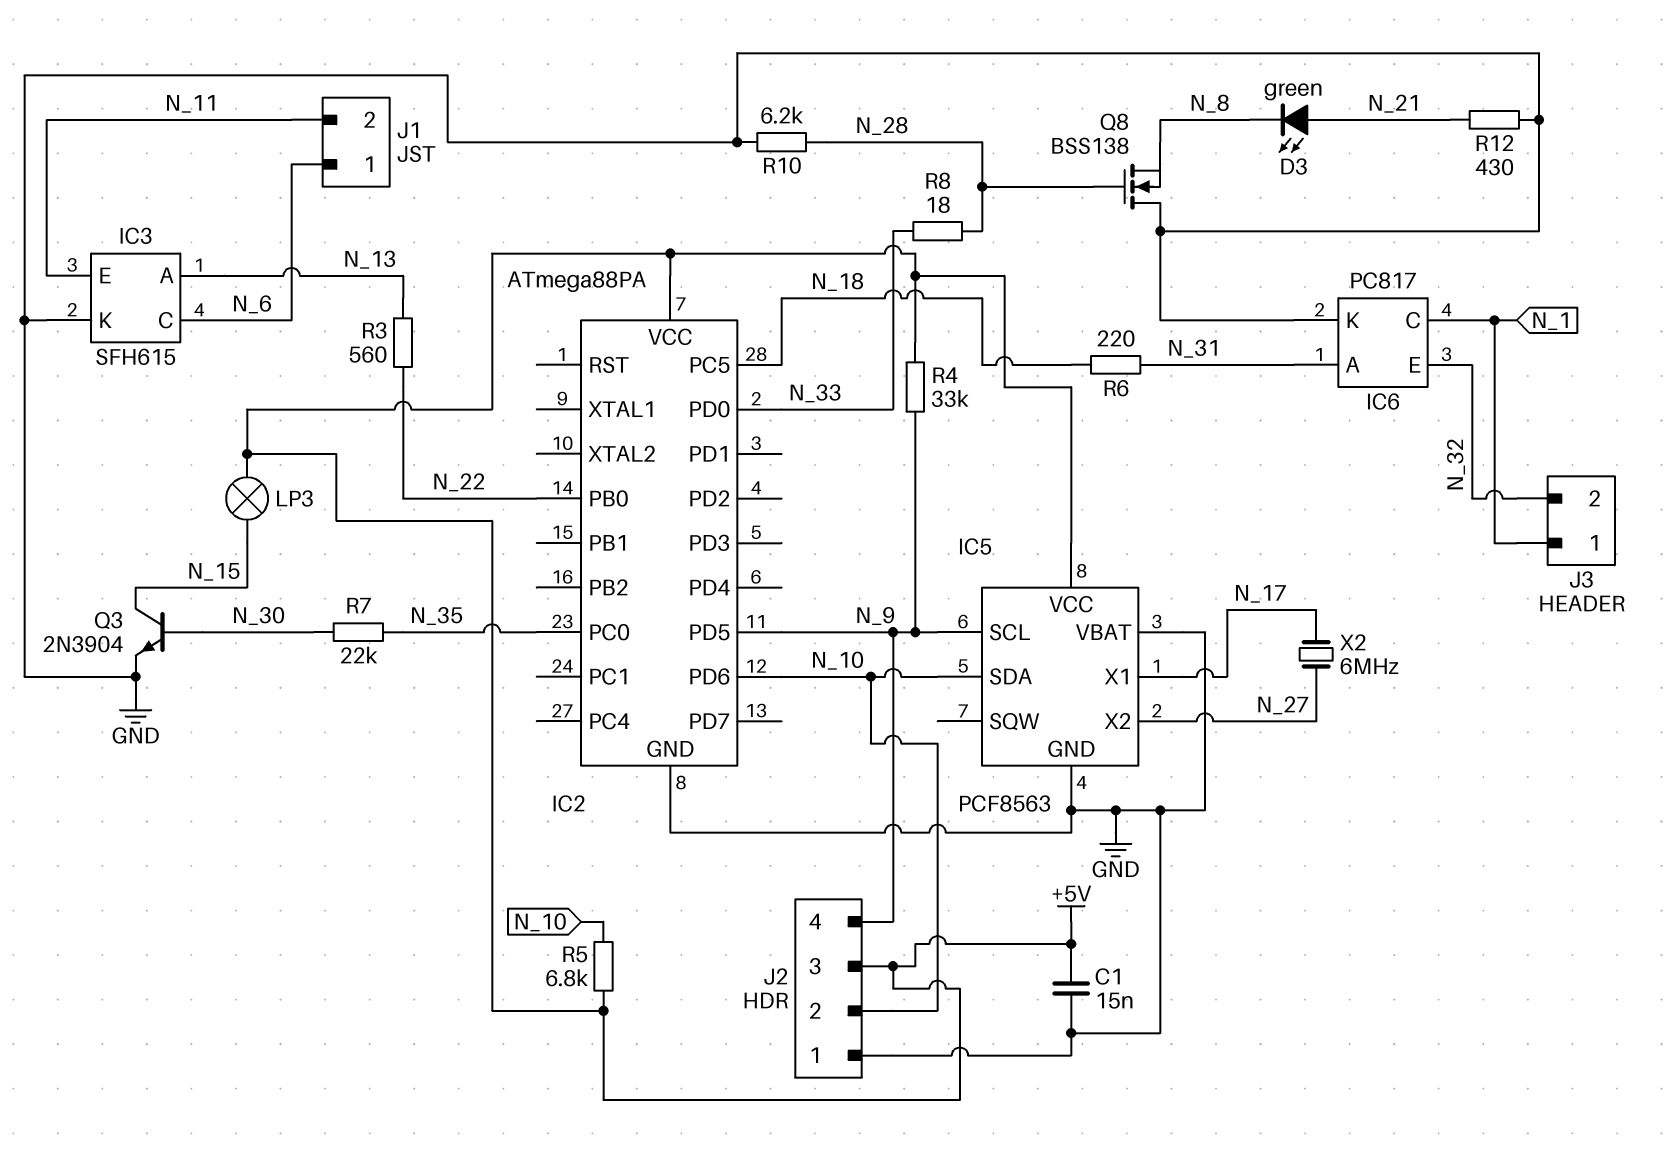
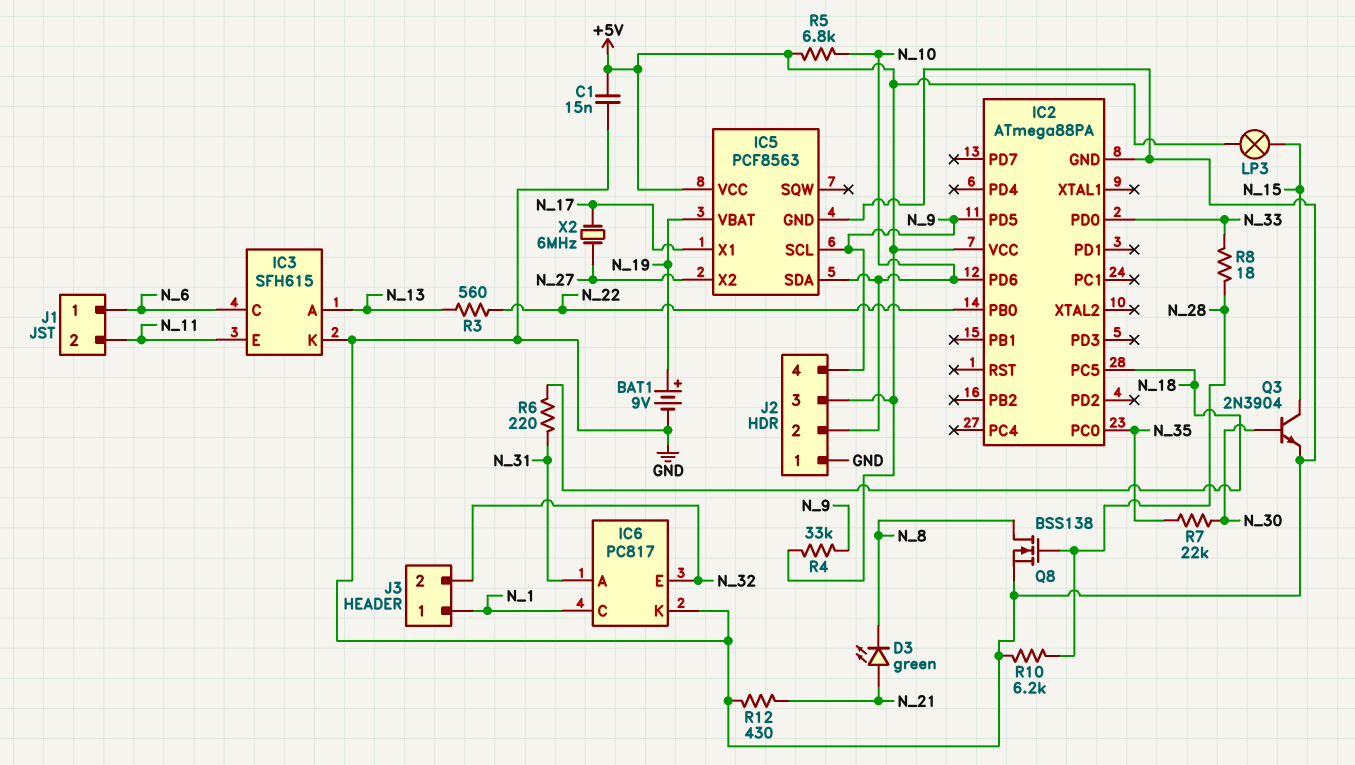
BAT1: none -> 9V (plus N_19, minus GND)
IC5 pin VBAT: GND -> N_19
Q8: NMOS BSS138 (G N_28, D GND, S N_8) -> NMOS BSS138 (G N_28, D N_8, S GND)

